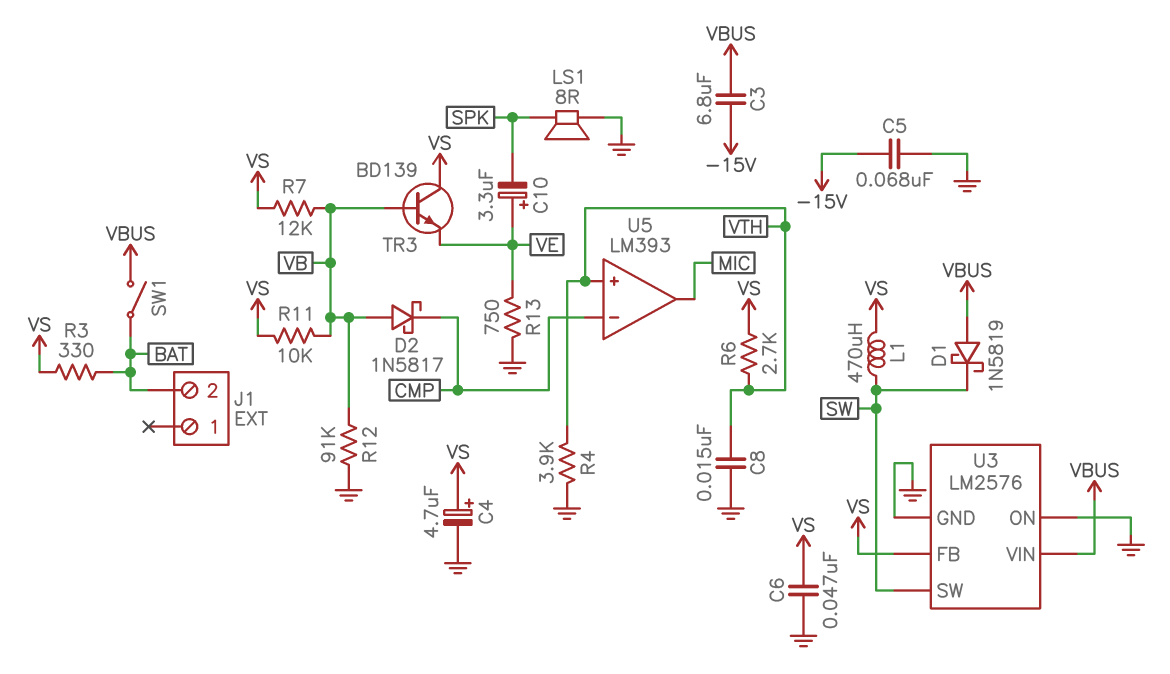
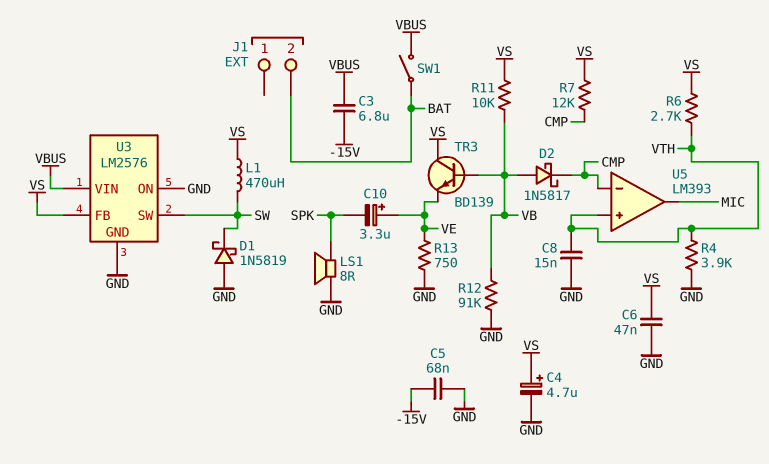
D1: schottky 1N5819 (A VBUS, K SW) -> schottky 1N5819 (A GND, K SW)
R3: 330 (BAT, VS) -> none
R7: 12k (VB, VS) -> 12k (CMP, VS)

